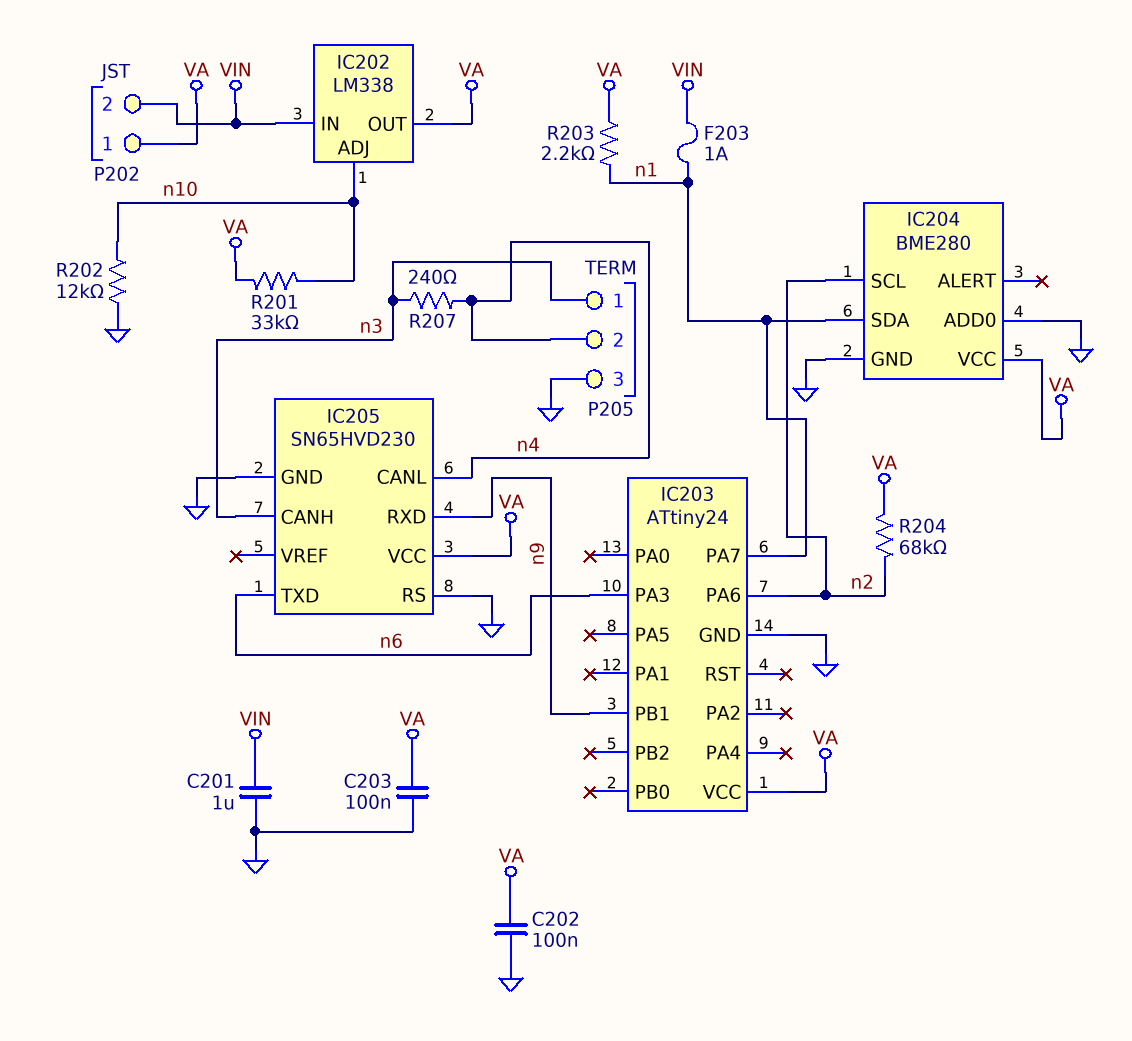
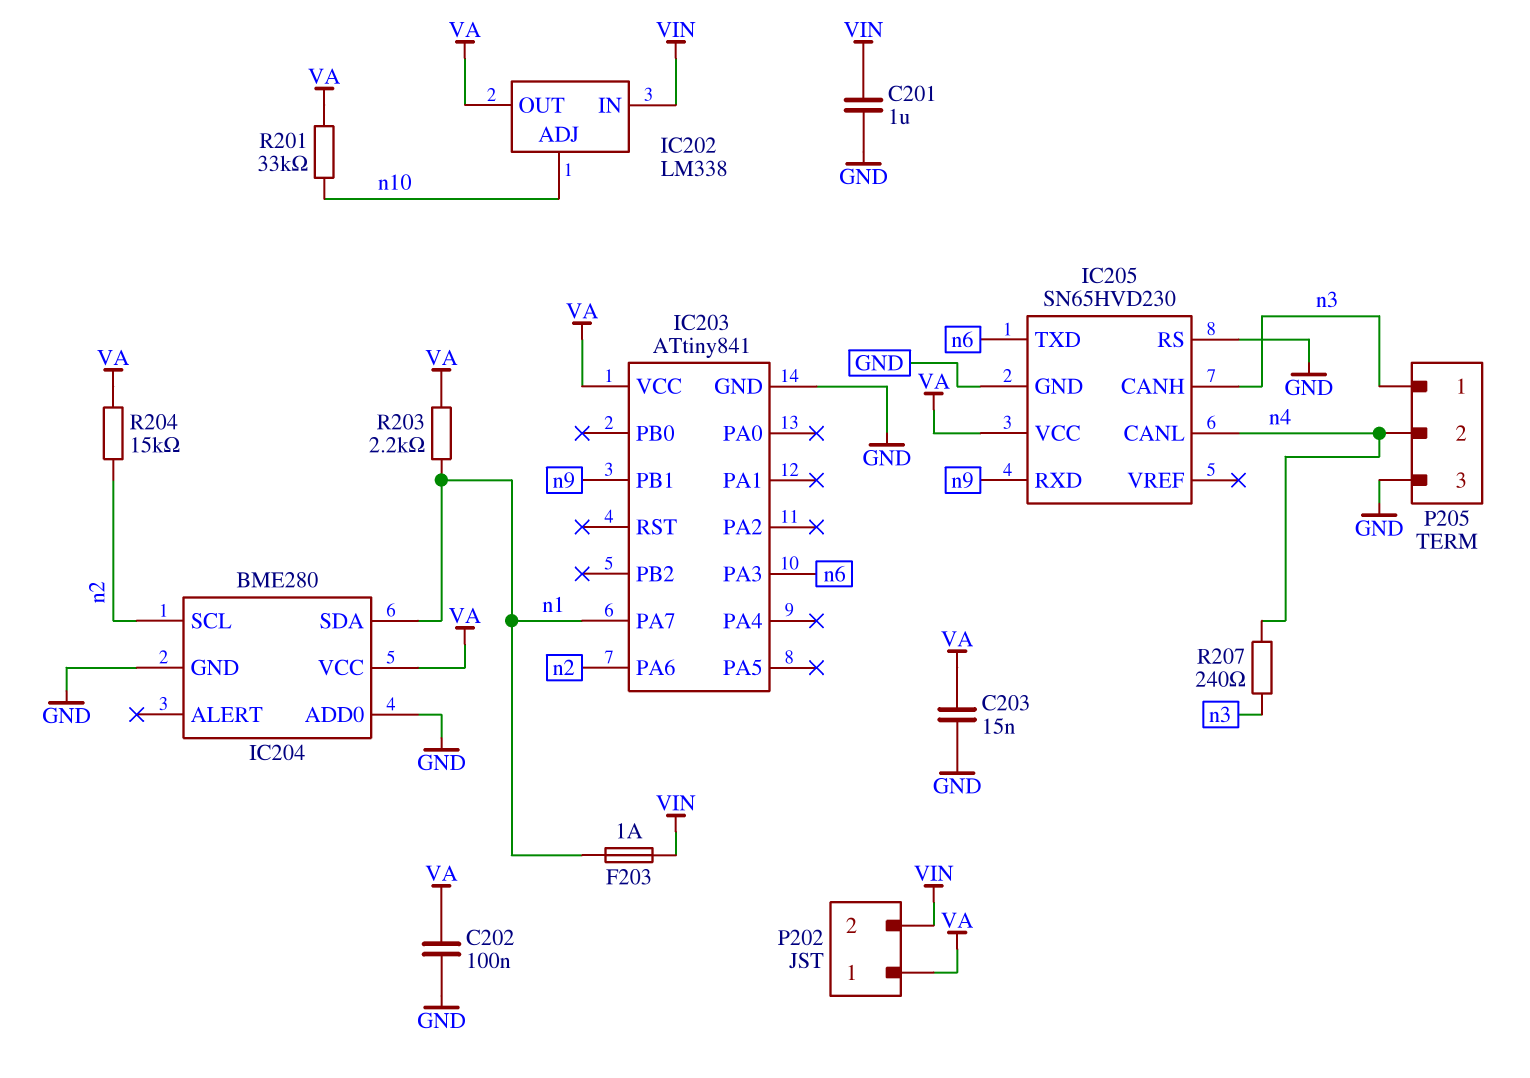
C203: 100nF (GND, VA) -> 15nF (GND, VA)
IC203: ATtiny24 -> ATtiny841
R202: 12k (GND, n10) -> none
R204: 68k (VA, n2) -> 15k (VA, n2)

